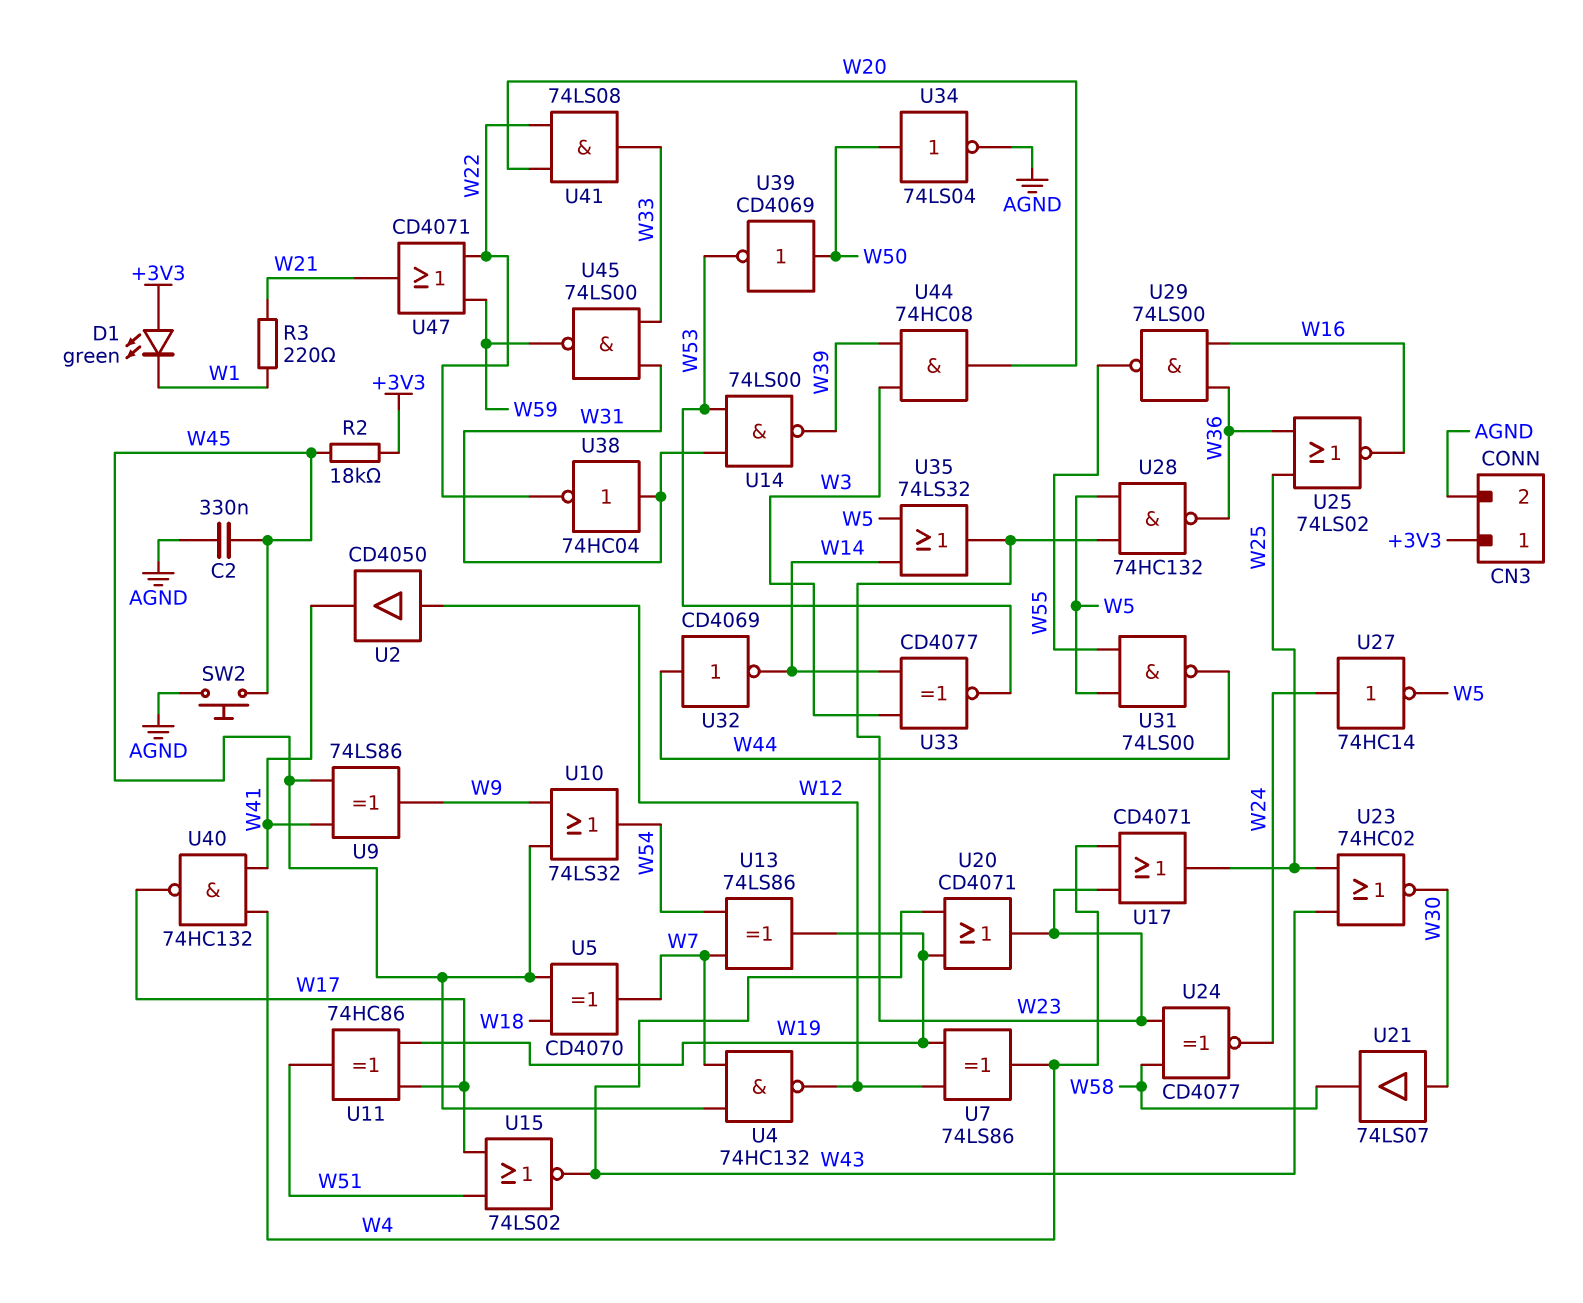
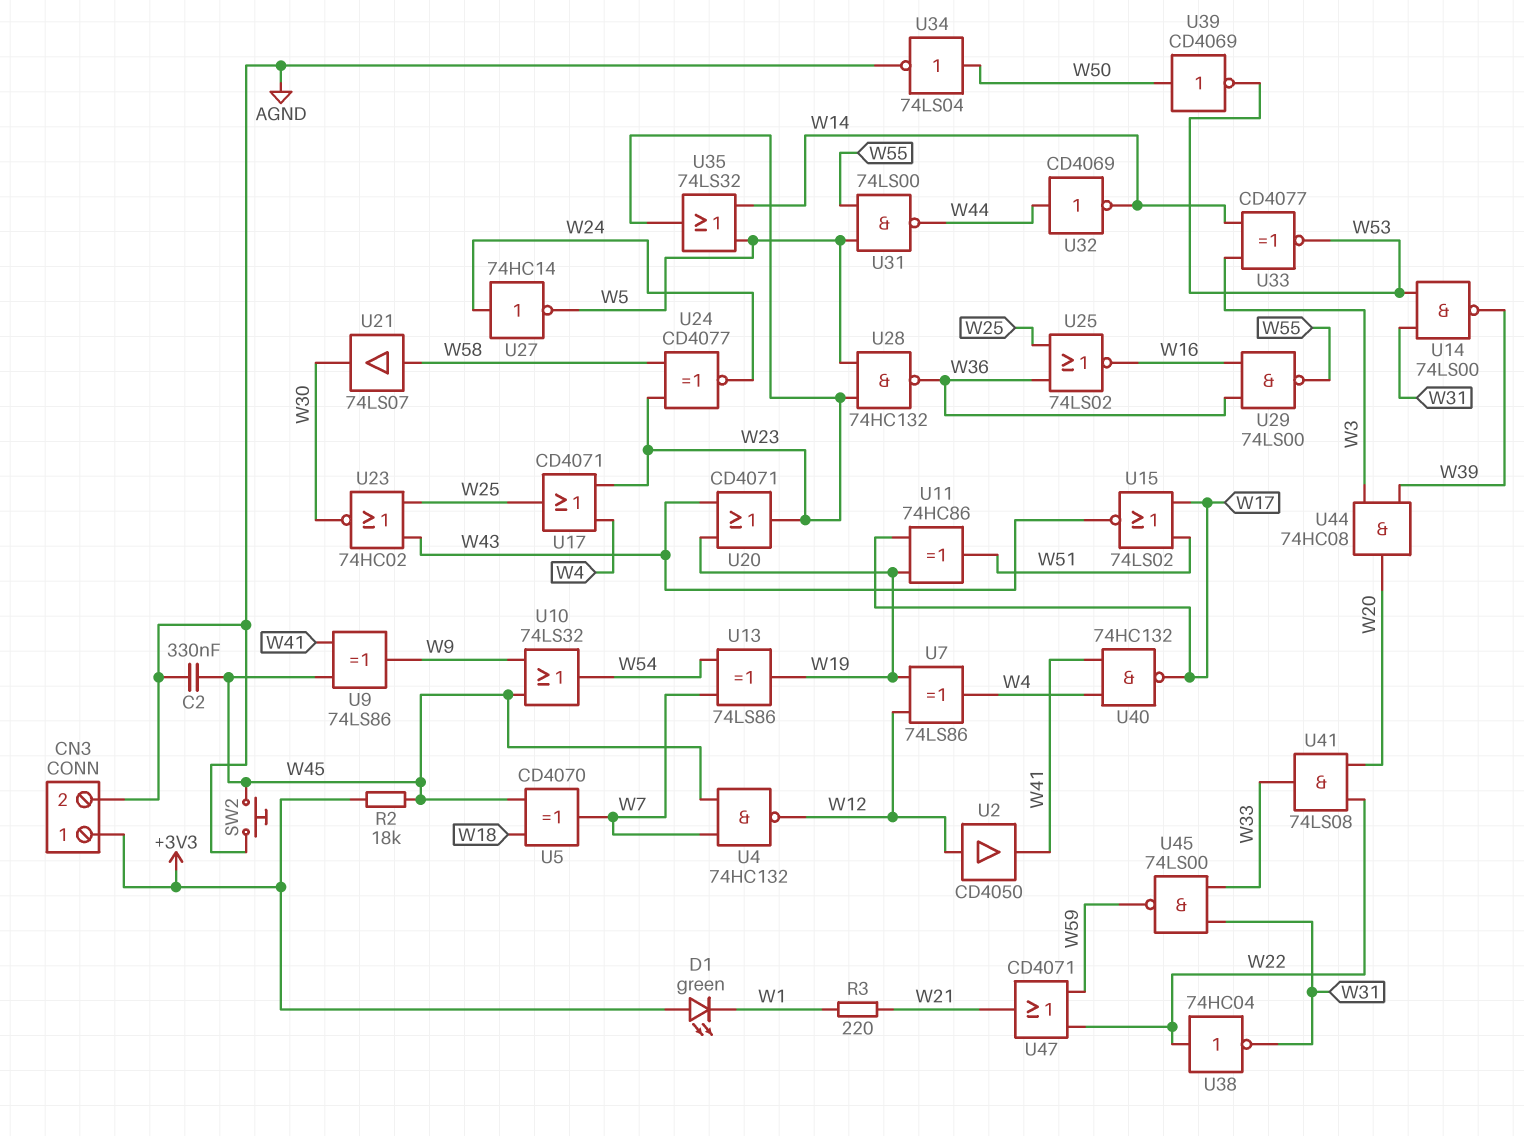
U21: buffer 74LS07 (in W30, out W58) -> buffer 74LS07 (in W58, out W30)
U38: NOT 74HC04 (in W31, out W22) -> NOT 74HC04 (in W22, out W31)

